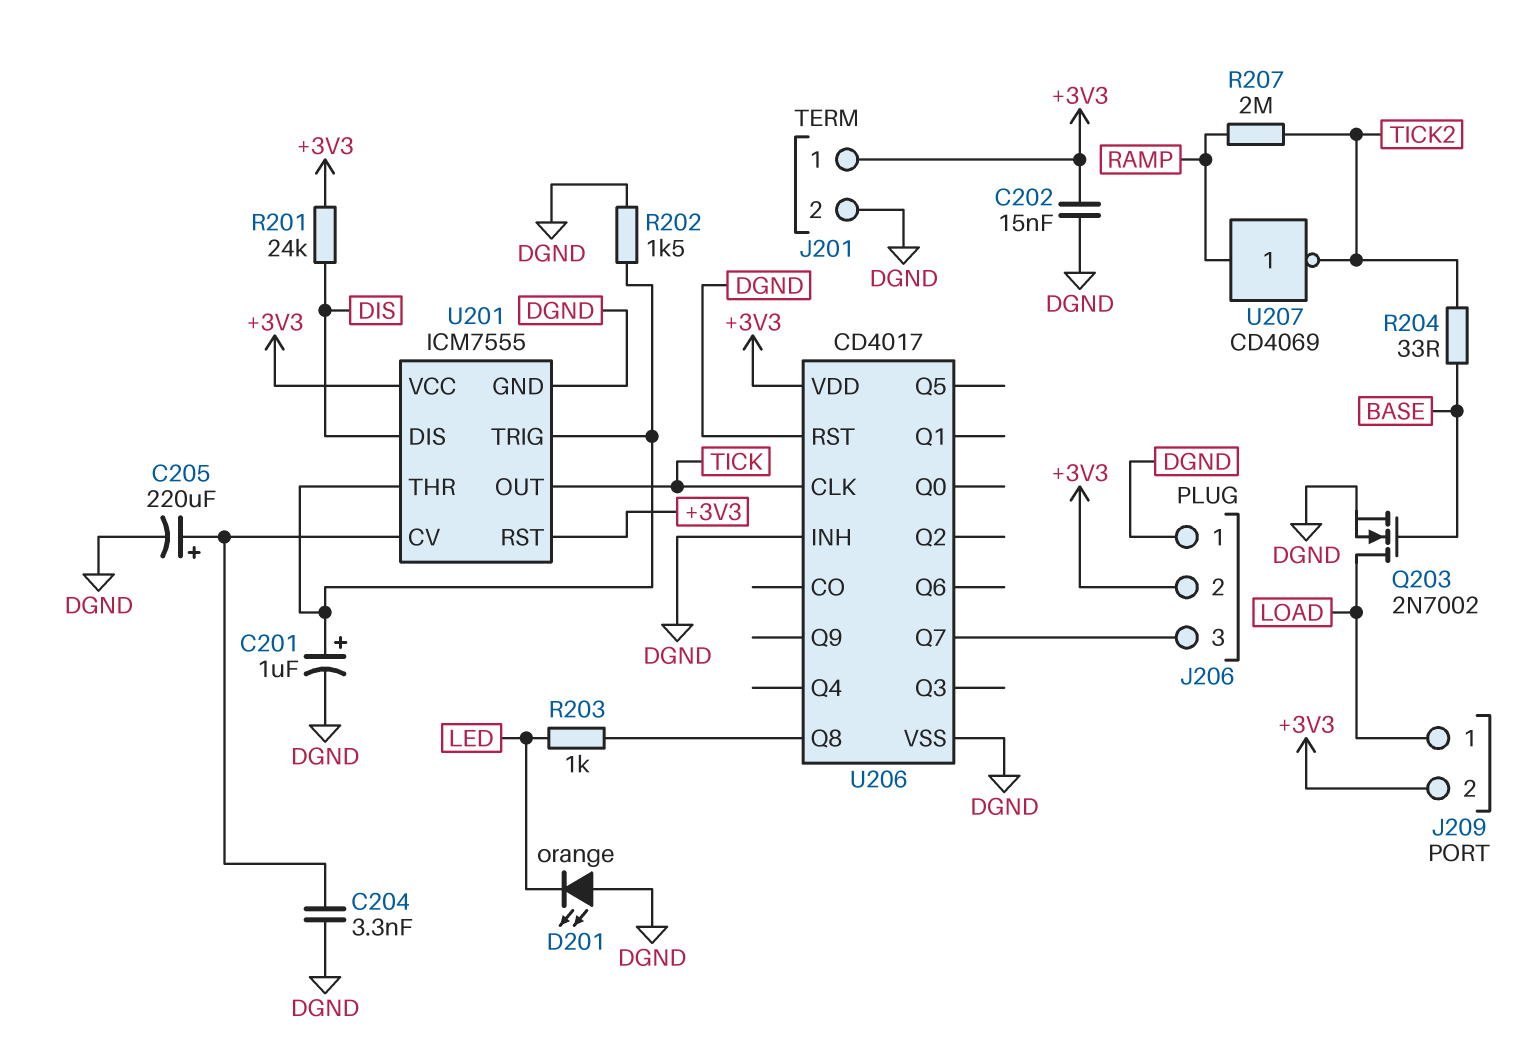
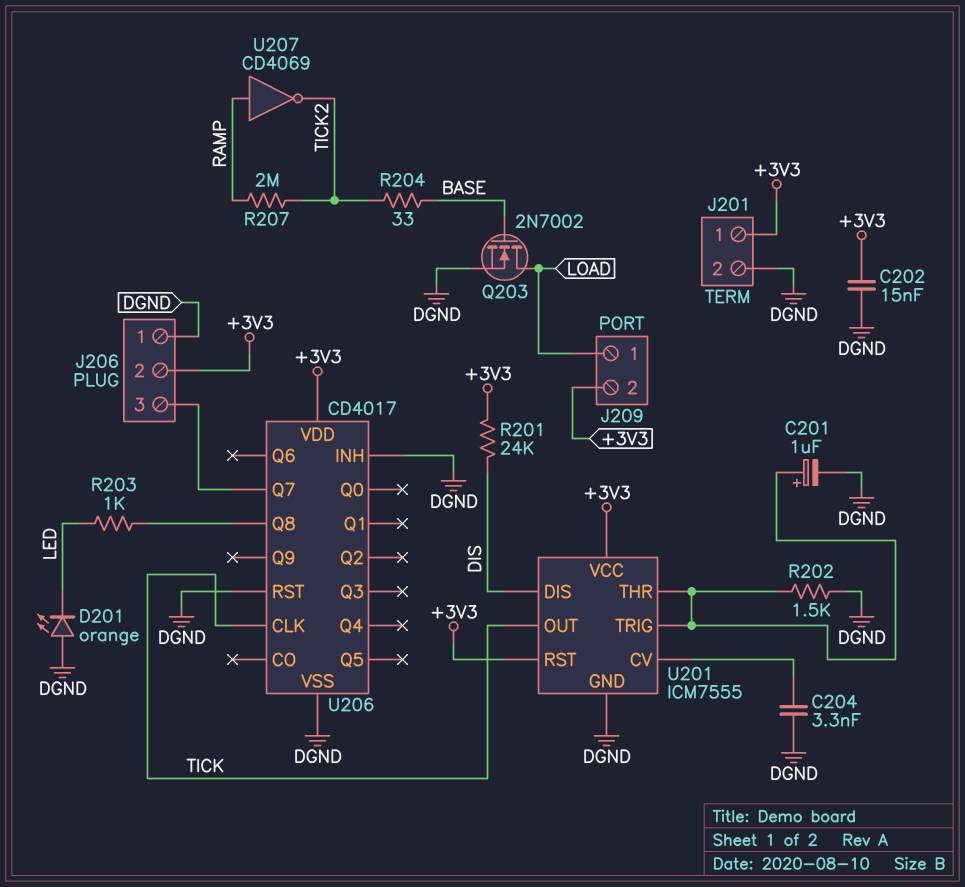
C205: 220uF (plus U201/CV, minus DGND) -> none

